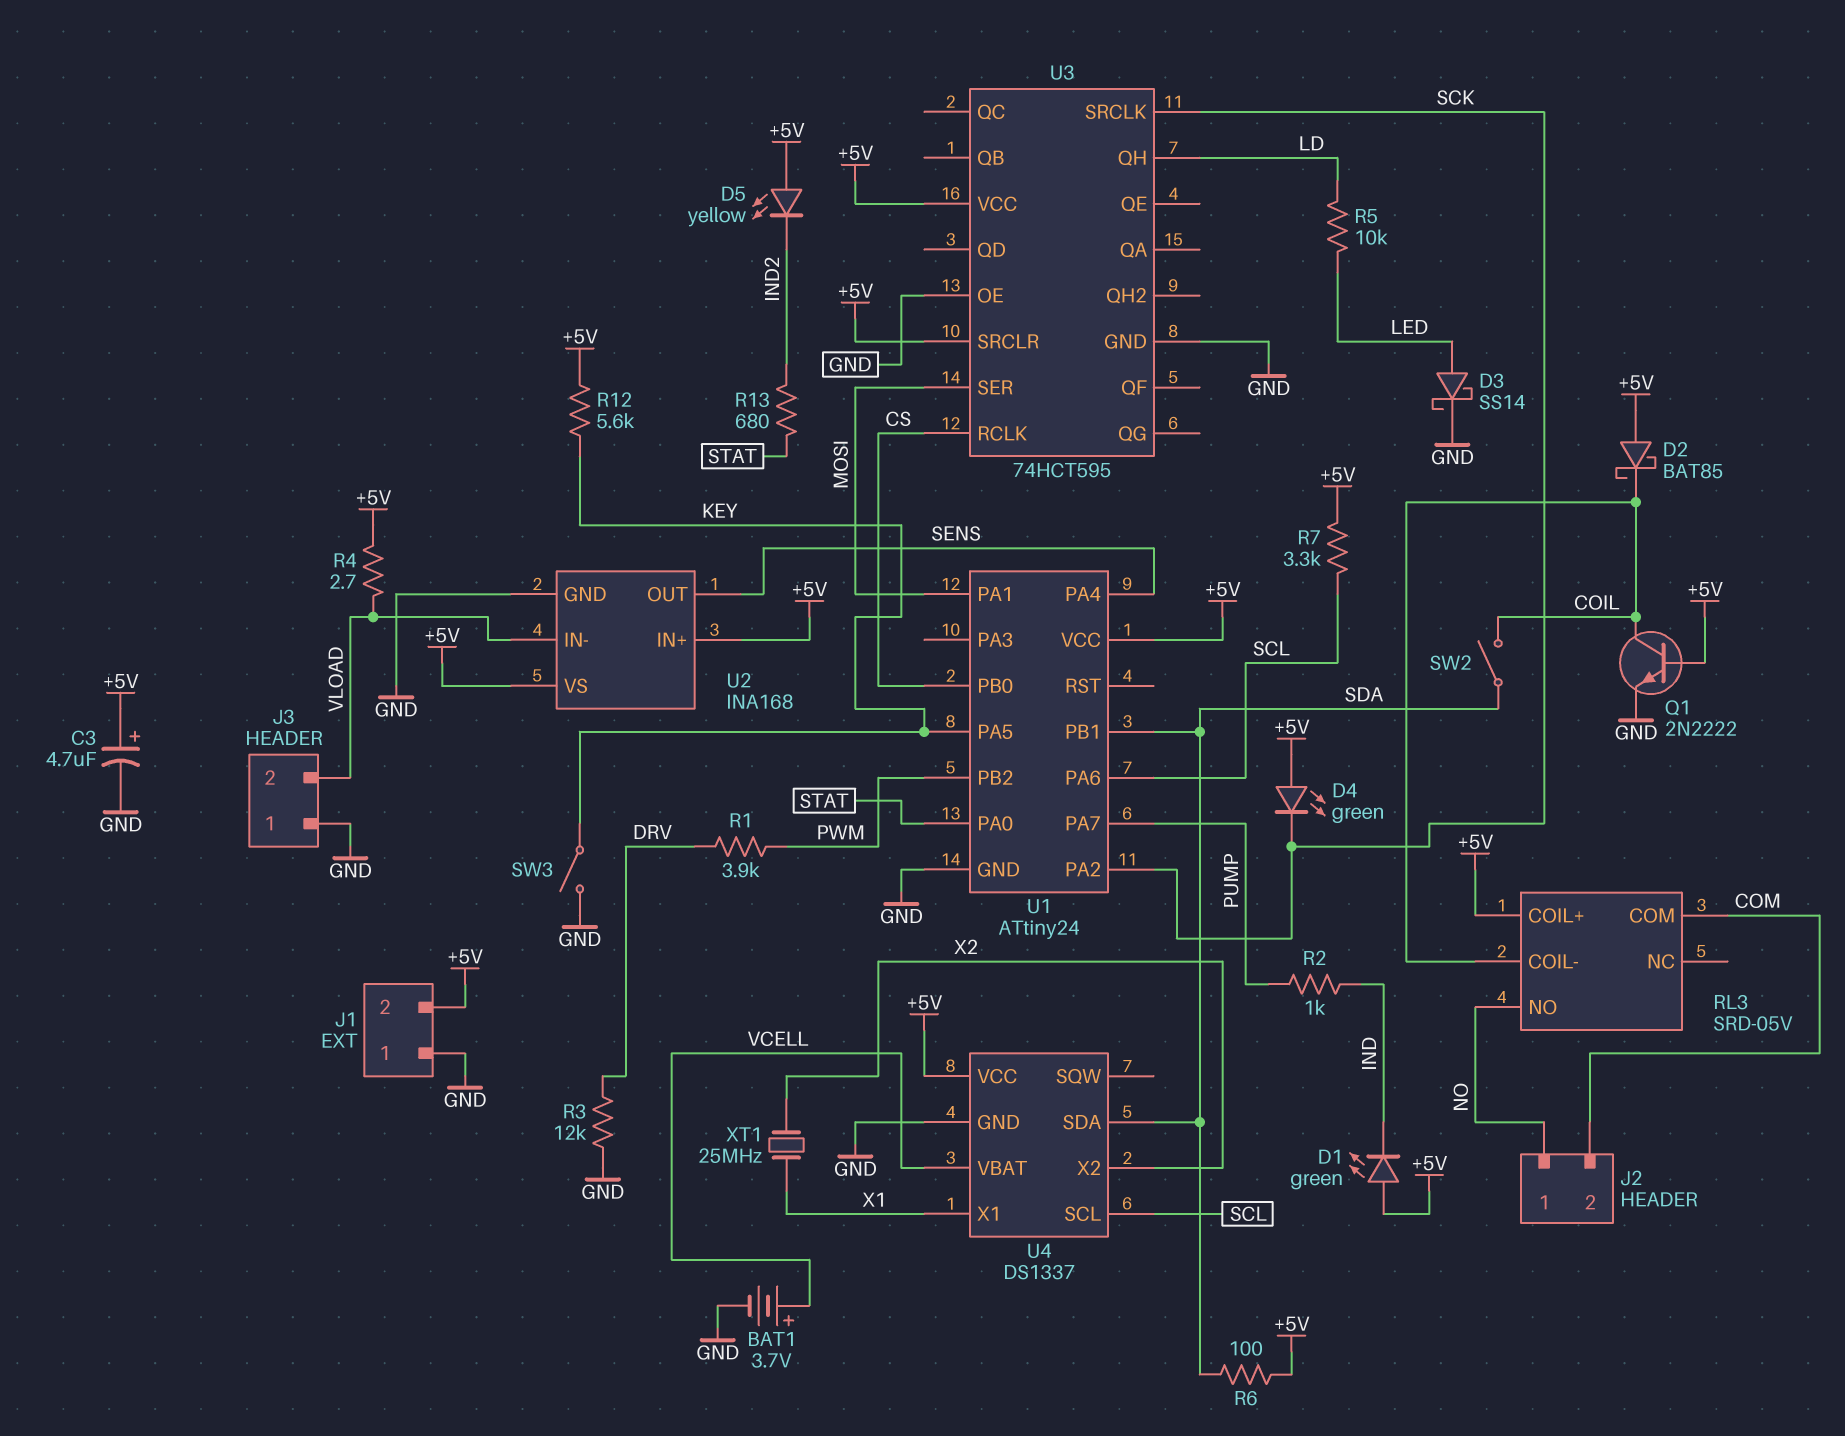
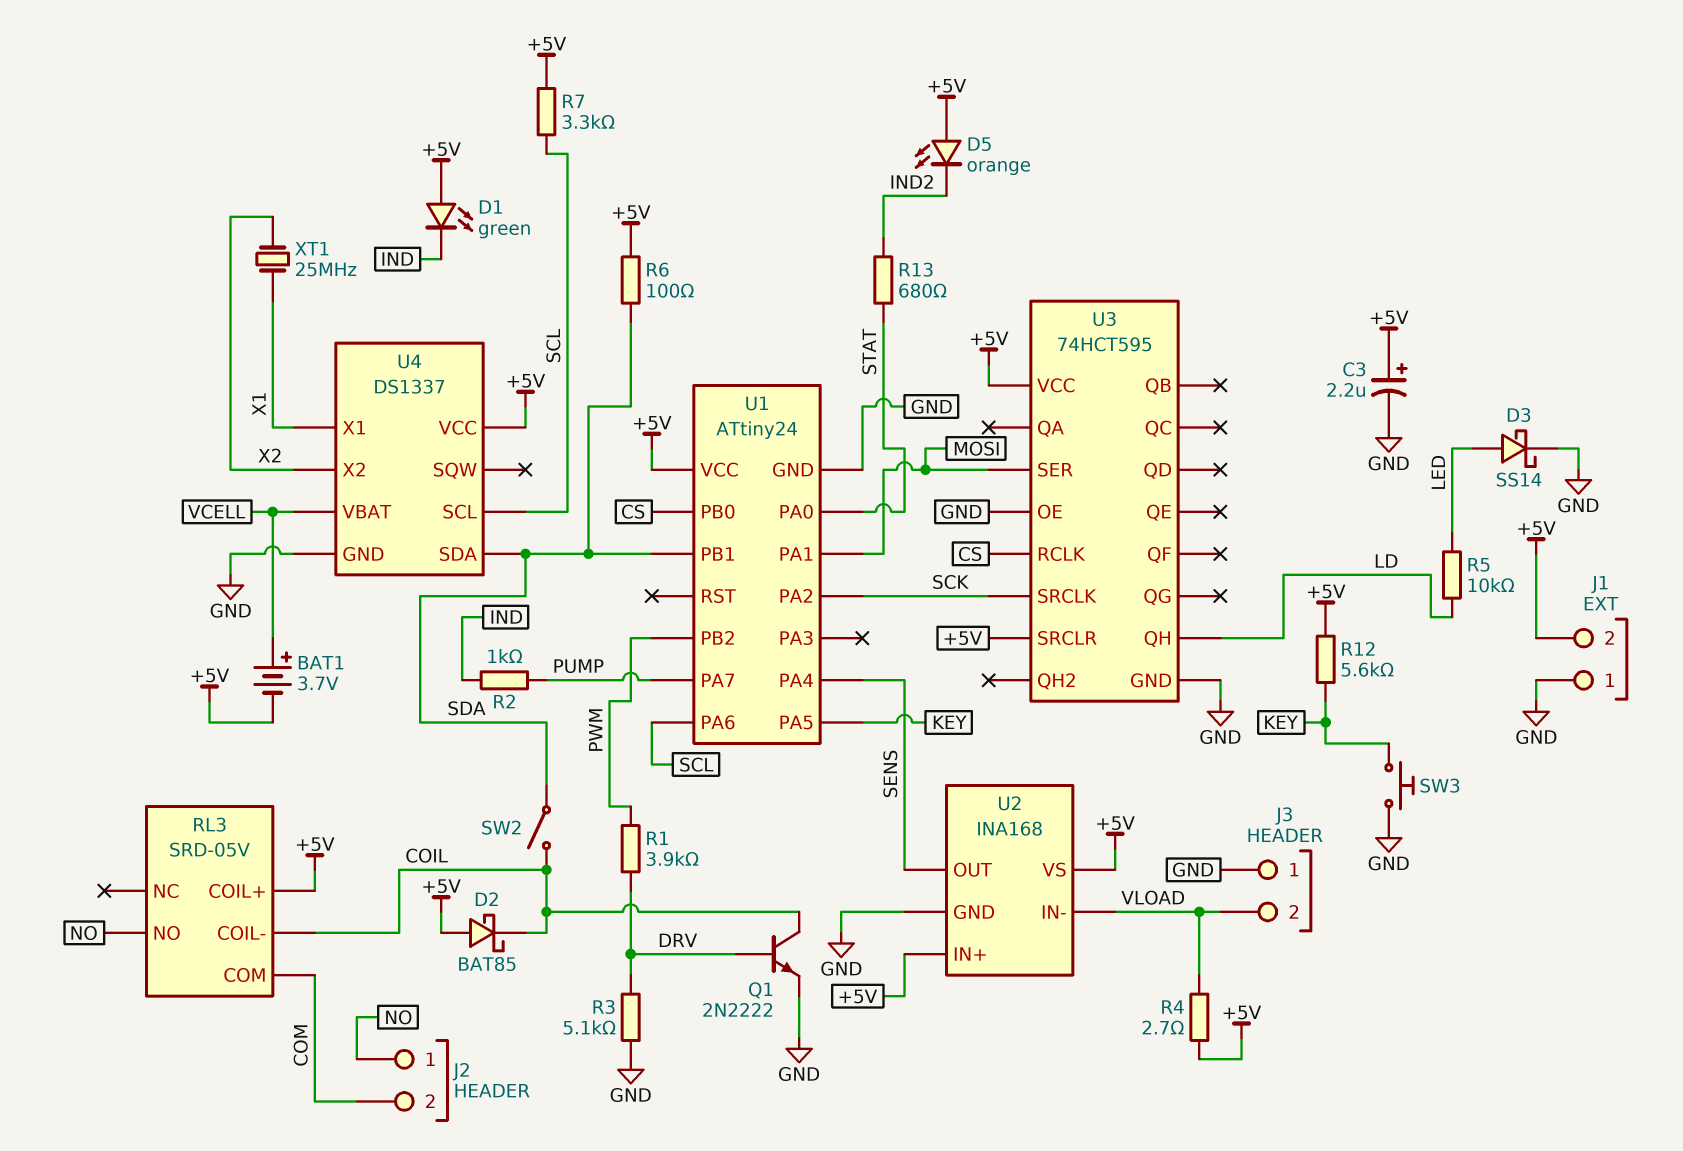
BAT1: 3.7V (plus VCELL, minus GND) -> 3.7V (plus VCELL, minus +5V)
C3: 4.7uF (plus +5V, minus GND) -> 2.2uF (plus +5V, minus GND)
D4: LED green (A +5V, K SCK) -> none
D5: LED yellow (A +5V, K IND2) -> LED orange (A +5V, K IND2)
Q1: NPN 2N2222 (B +5V, C COIL, E GND) -> NPN 2N2222 (B DRV, C COIL, E GND)
R3: 12k (DRV, GND) -> 5.1k (DRV, GND)
SW3: switch (GND, KEY) -> button (GND, KEY)

